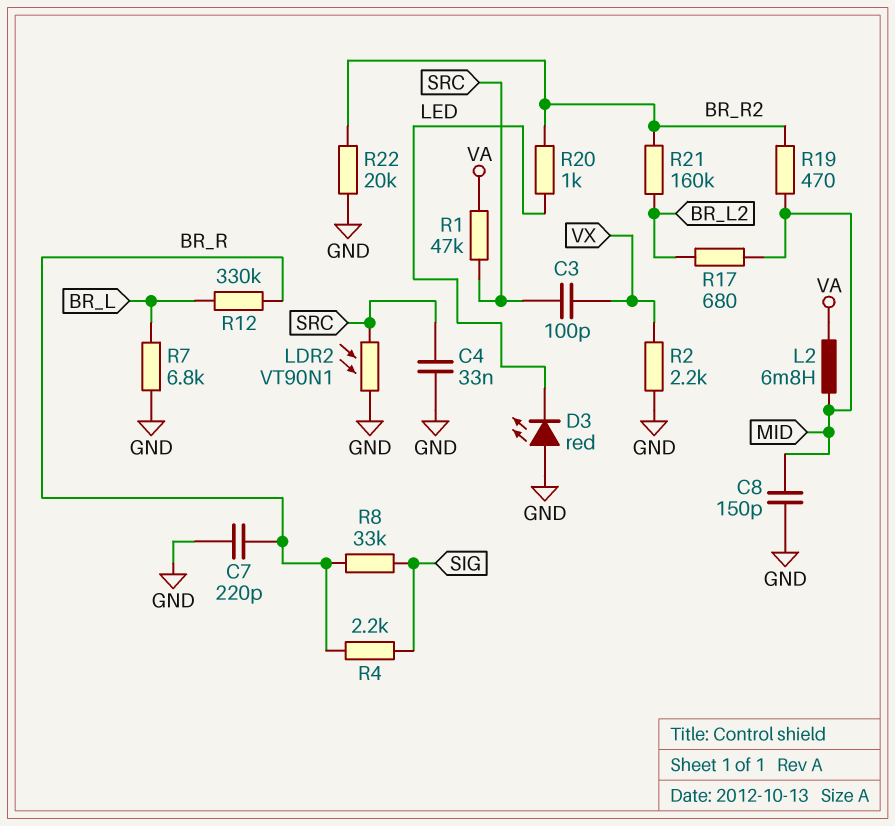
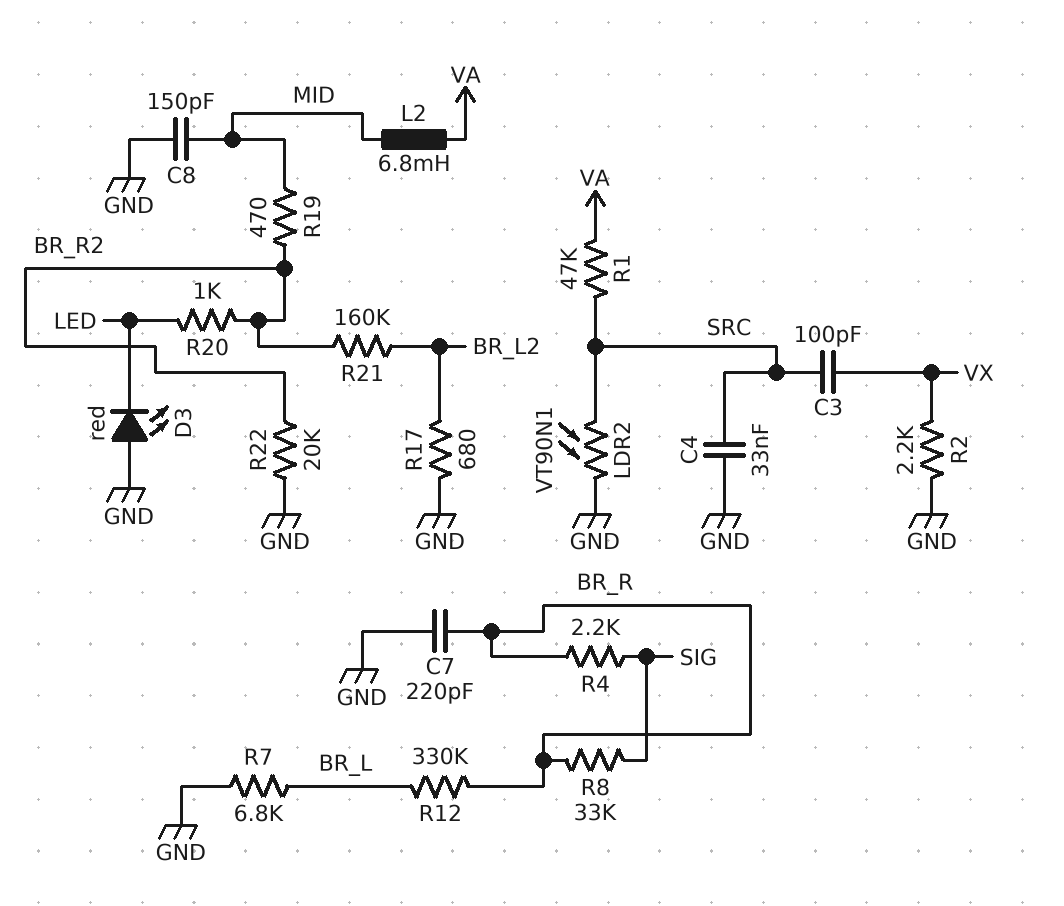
R17: 680 (BR_L2, MID) -> 680 (BR_L2, GND)

